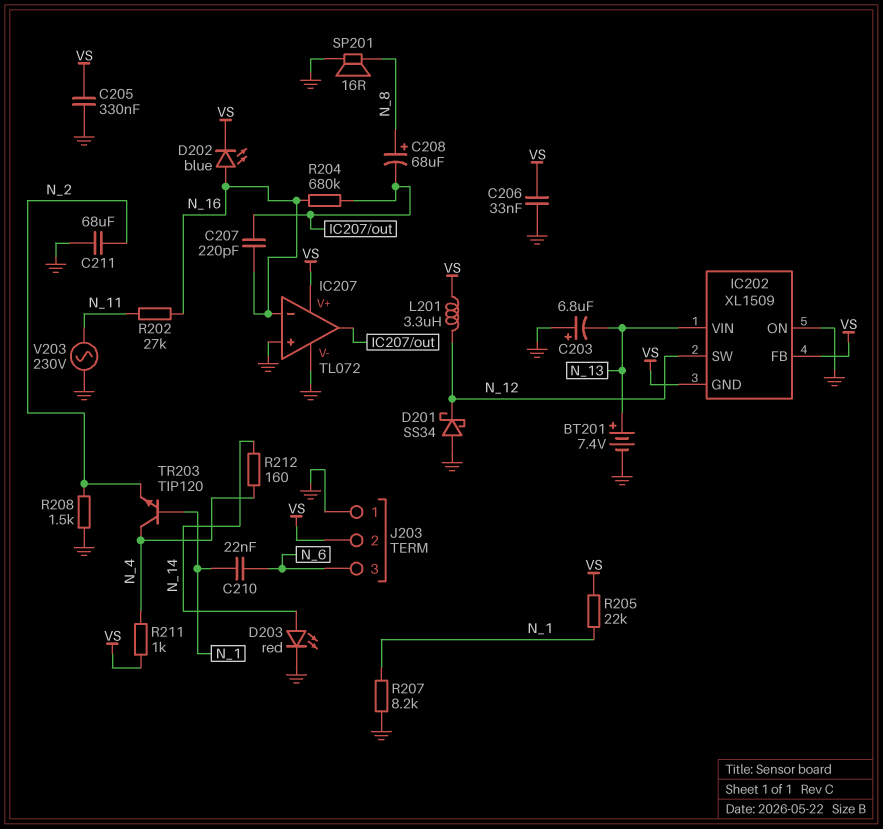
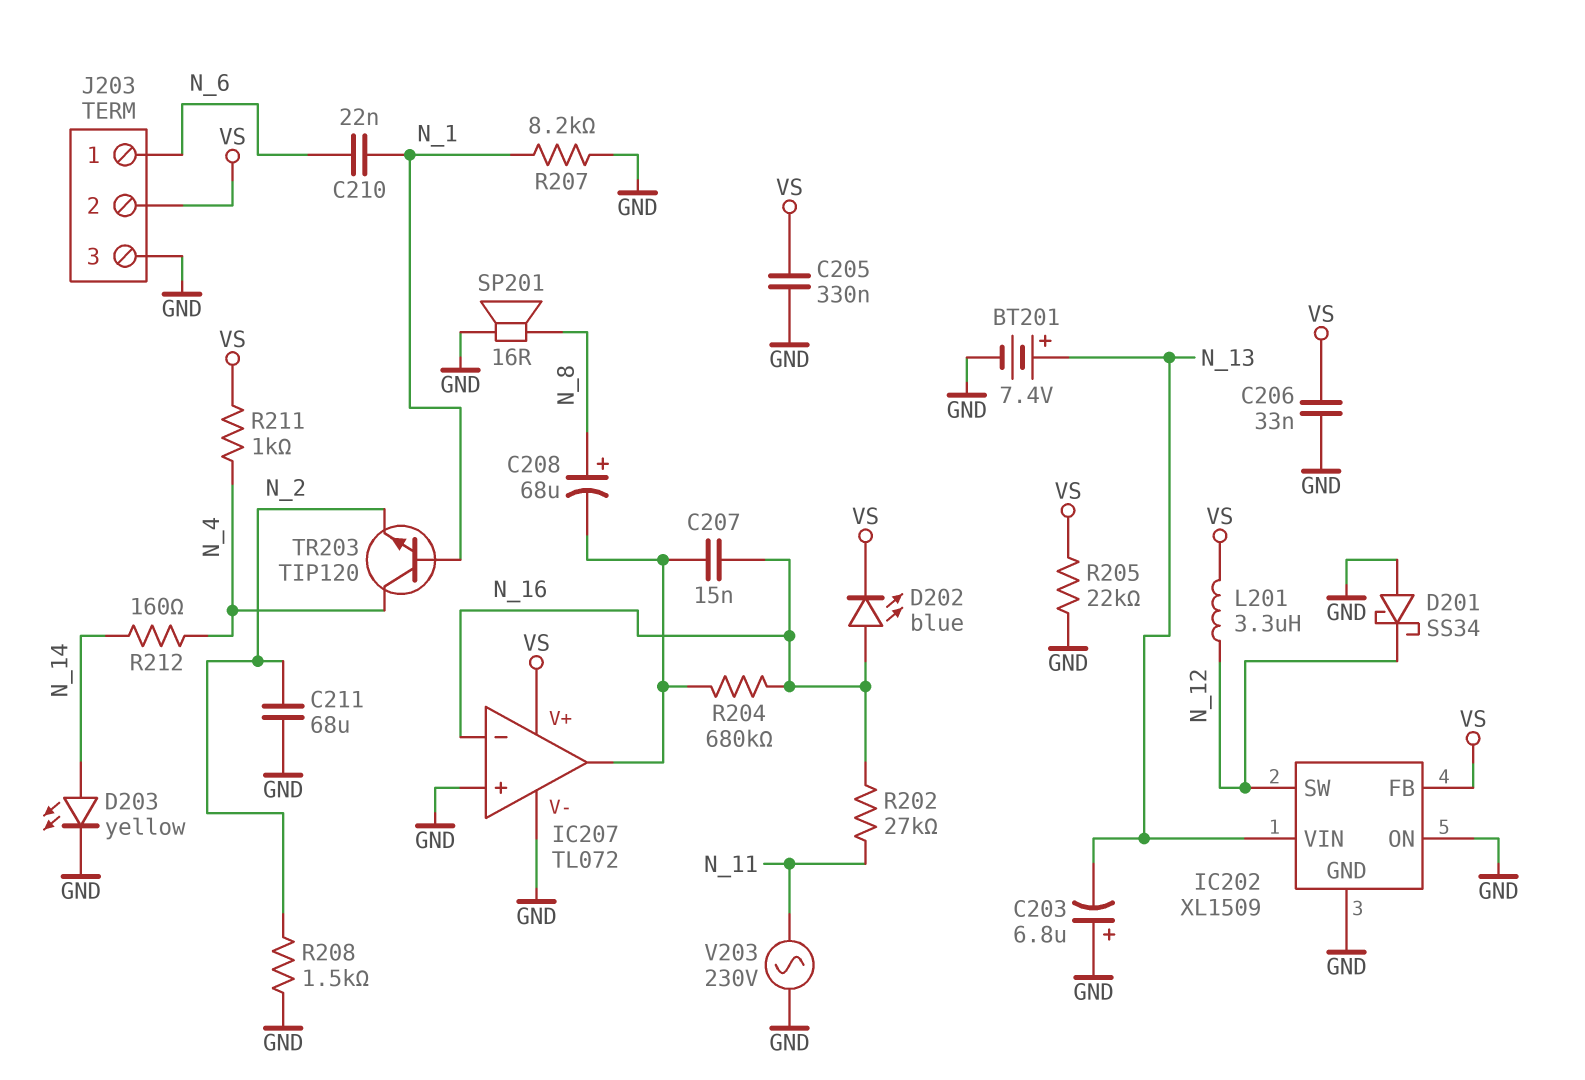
C207: 220pF (IC207/out, N_16) -> 15nF (IC207/out, N_16)
D203: LED red (A N_14, K GND) -> LED yellow (A N_14, K GND)
IC202 pin GND: VS -> GND
J203 pin 1: GND -> N_6
J203 pin 3: N_6 -> GND
R205: 22k (N_1, VS) -> 22k (GND, VS)

